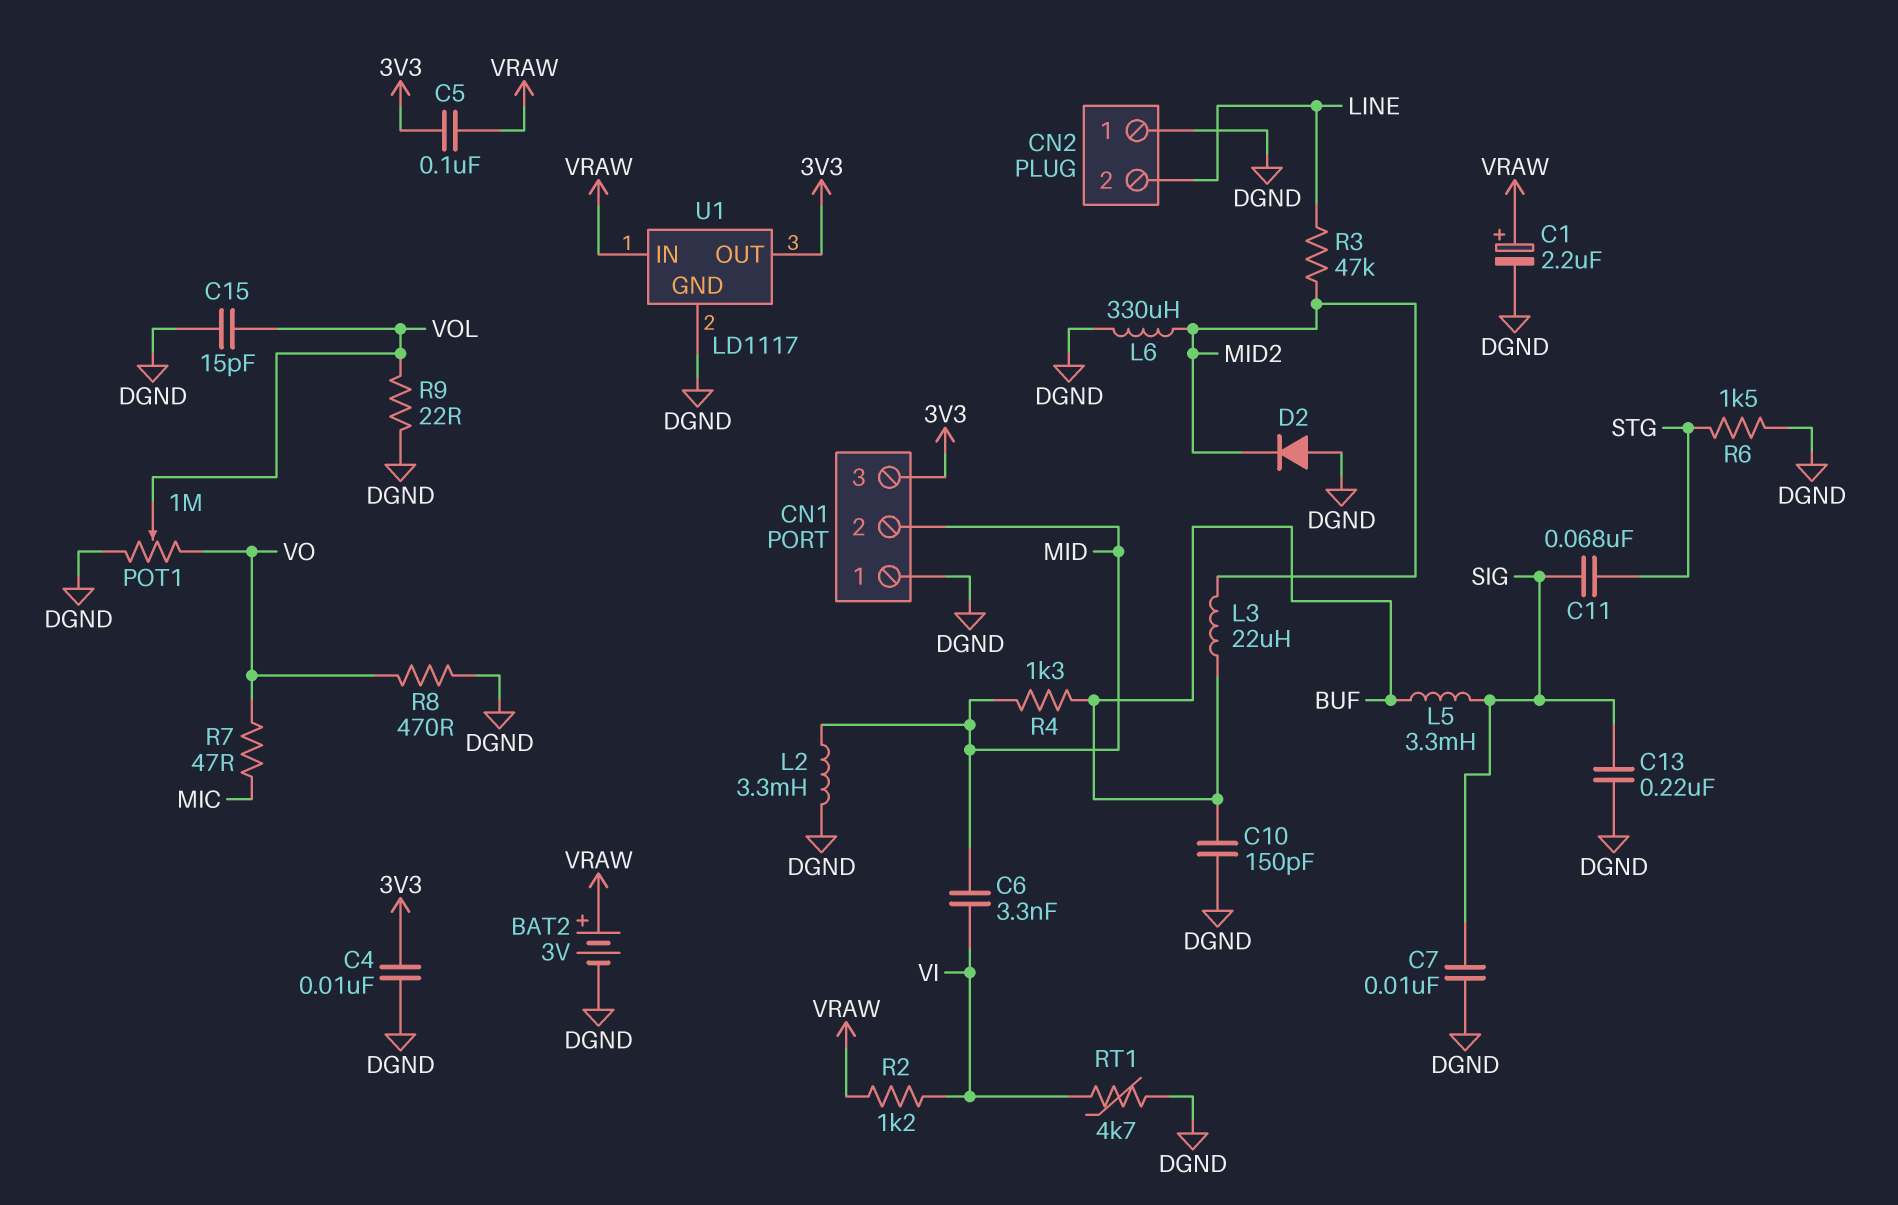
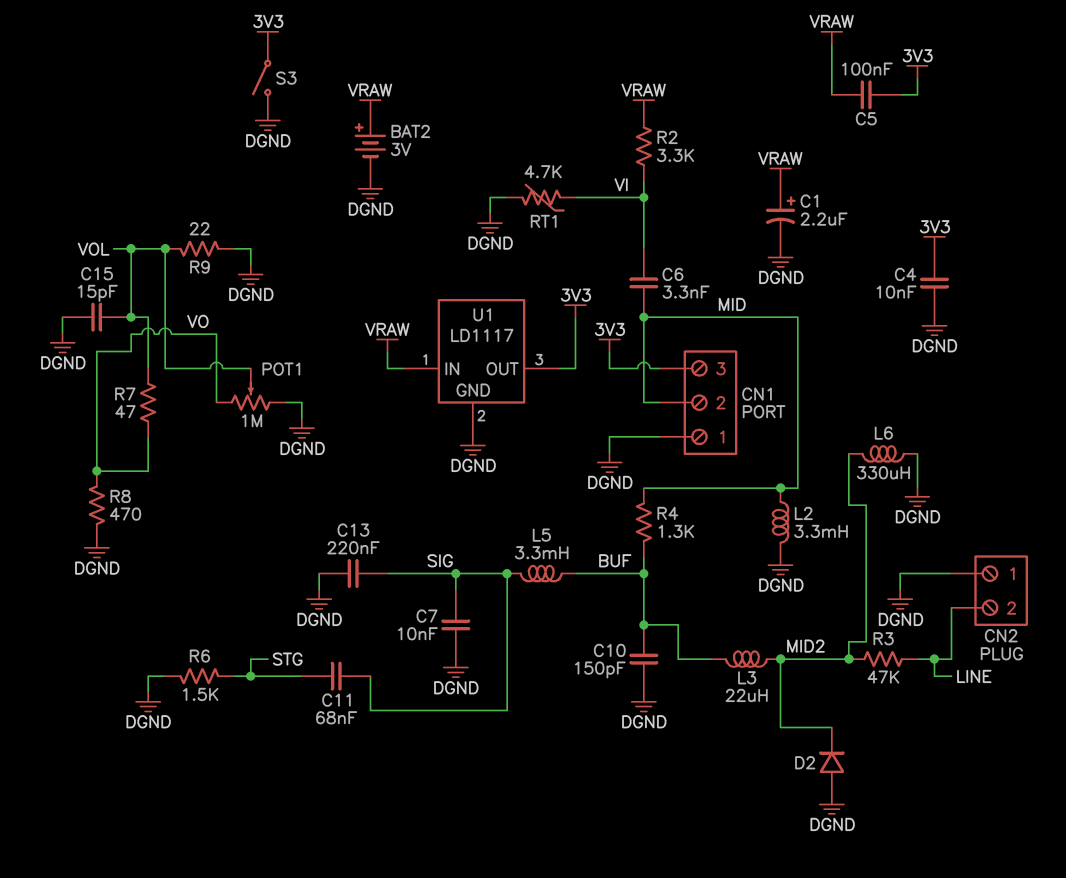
R2: 1.2k (VI, VRAW) -> 3.3k (VI, VRAW)
R7: 47 (MIC, VO) -> 47 (VO, VOL)
S3: none -> switch (3V3, DGND)

